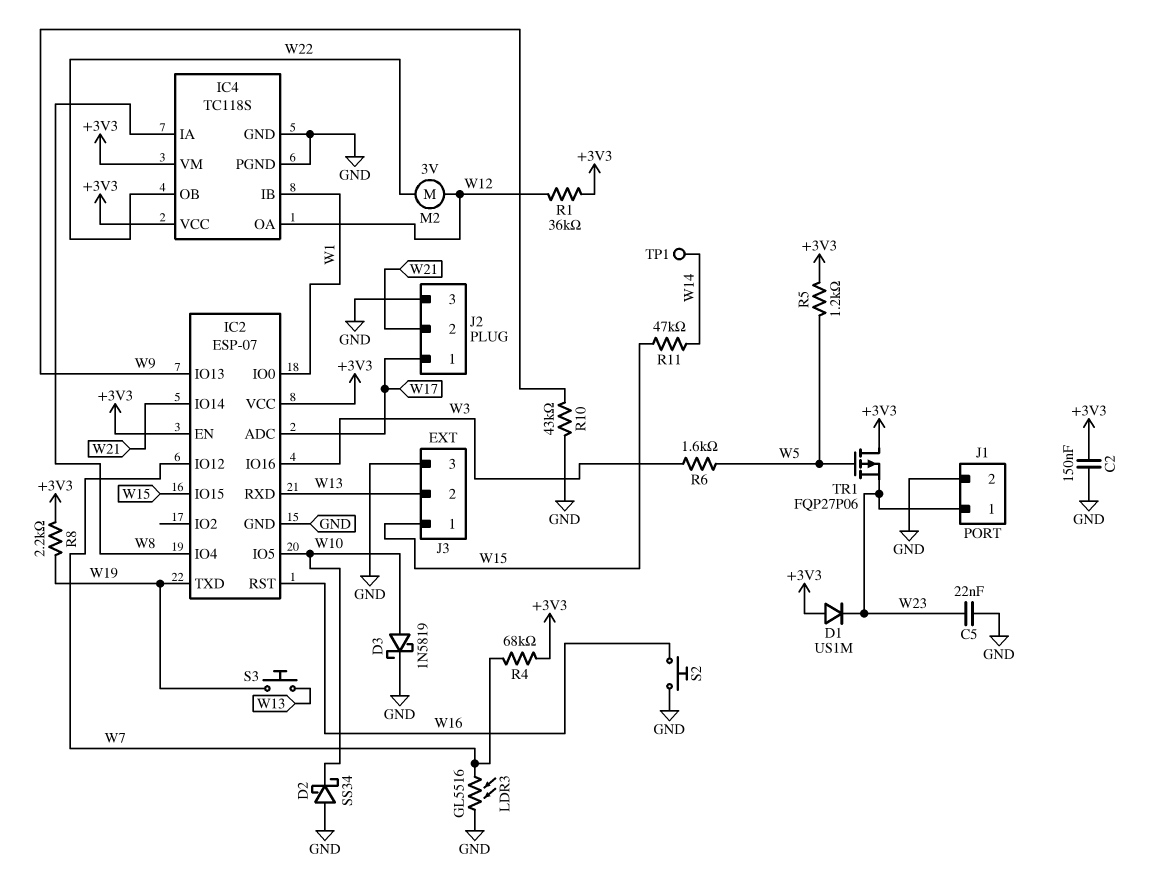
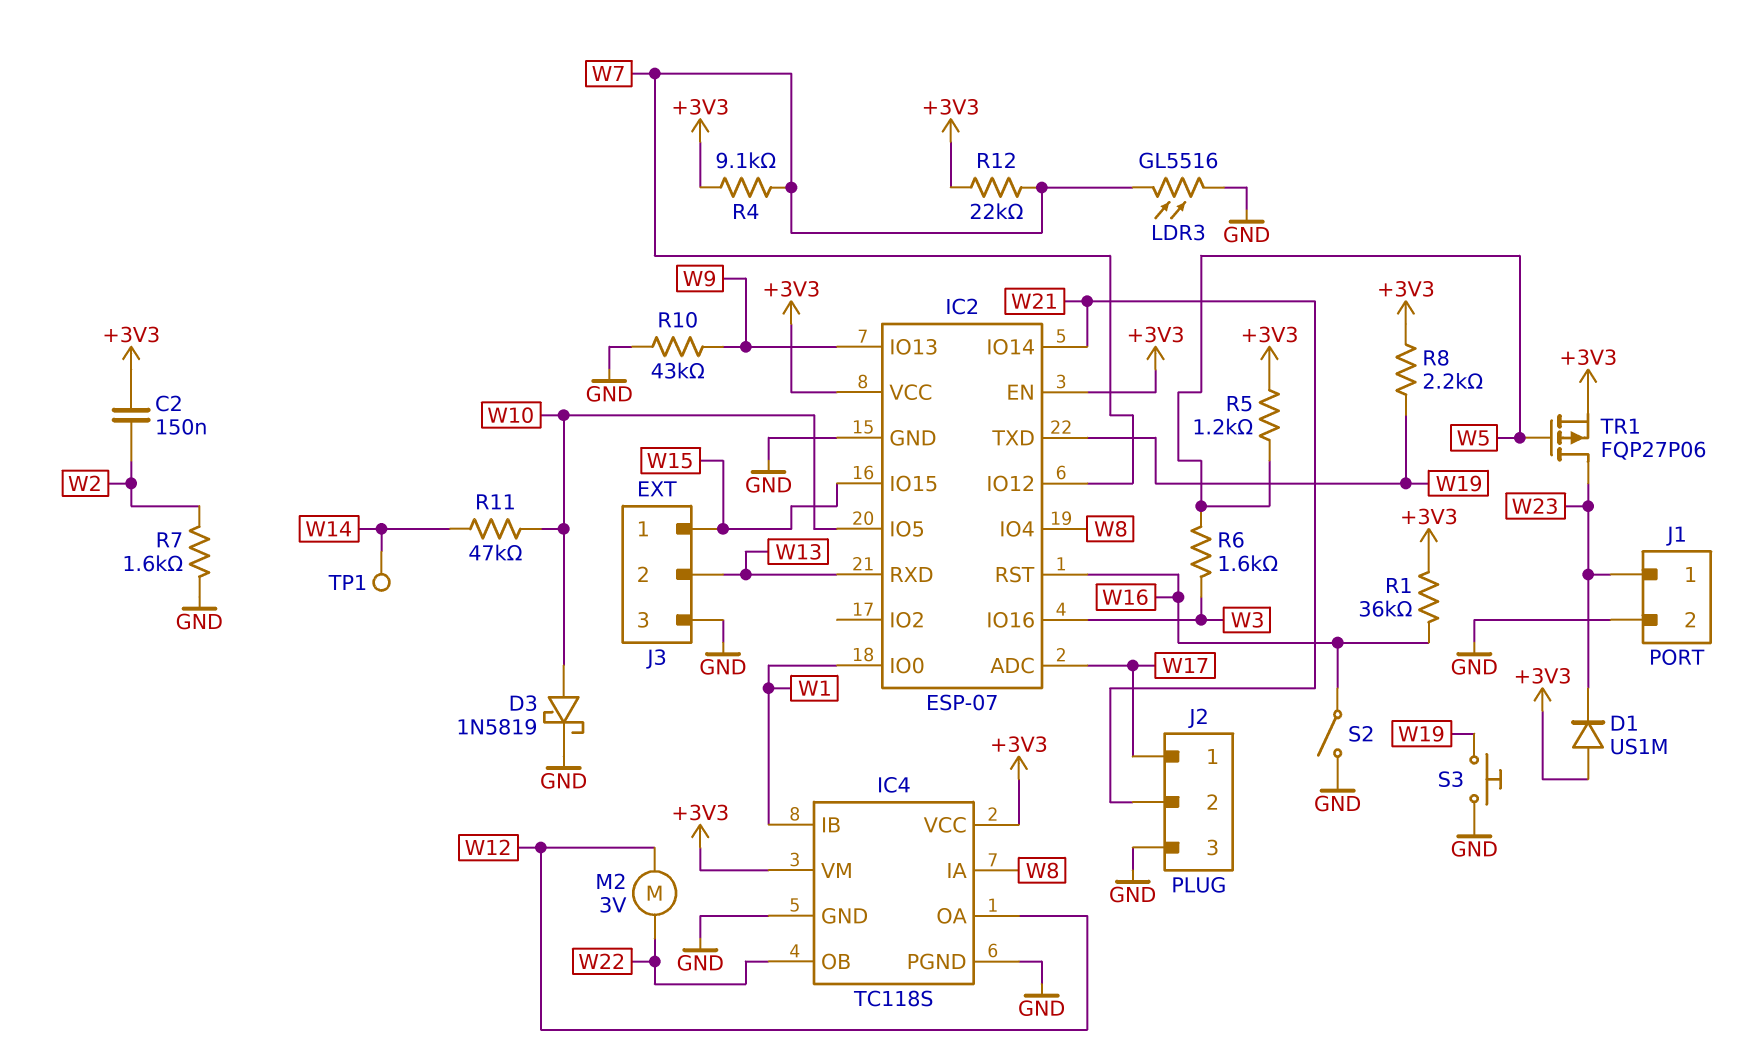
C2: 150nF (+3V3, GND) -> 150nF (+3V3, W2)
C5: 22nF (GND, W23) -> none
D2: schottky SS34 (A GND, K W10) -> none
R1: 36k (+3V3, W12) -> 36k (+3V3, W16)
R4: 68k (+3V3, W7) -> 9.1k (+3V3, W7)
R7: none -> 1.6k (GND, W2)
R11: 47k (W14, W15) -> 47k (W10, W14)
R12: none -> 22k (+3V3, W7)
S2: button (GND, W16) -> switch (GND, W16)
S3: button (W13, W19) -> button (GND, W19)
TR1: PMOS FQP27P06 (G W5, D +3V3, S W23) -> PMOS FQP27P06 (G W5, D W23, S +3V3)

